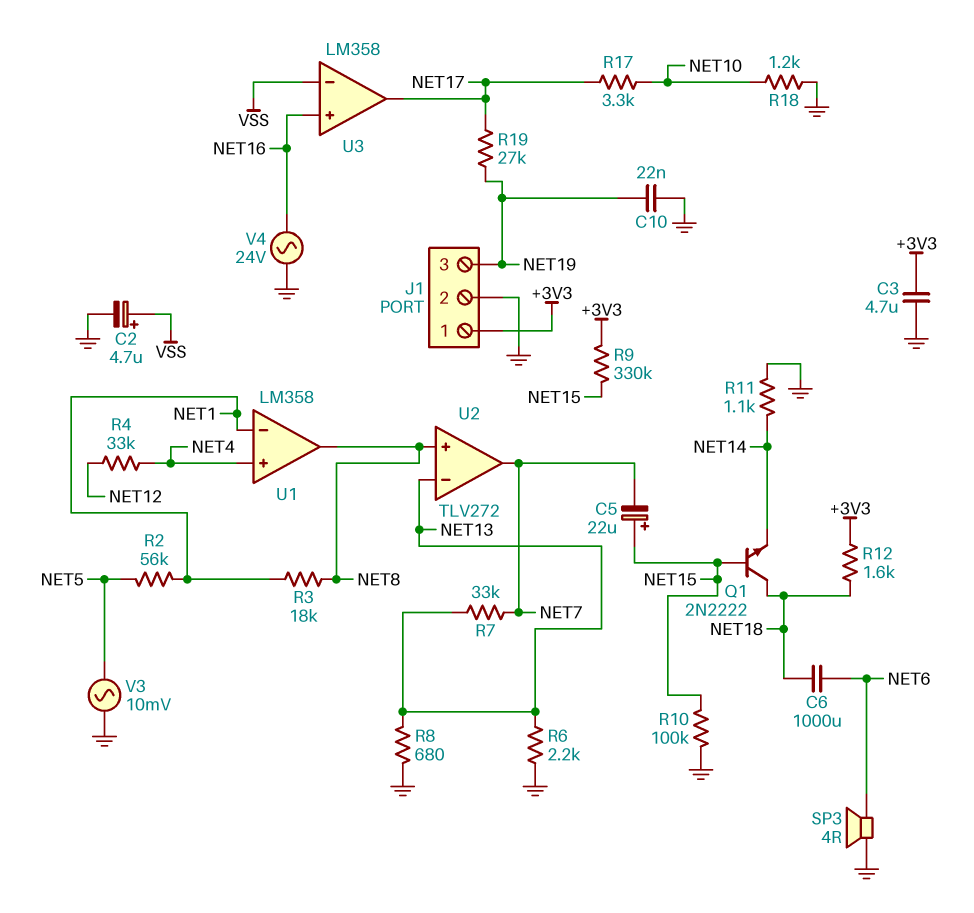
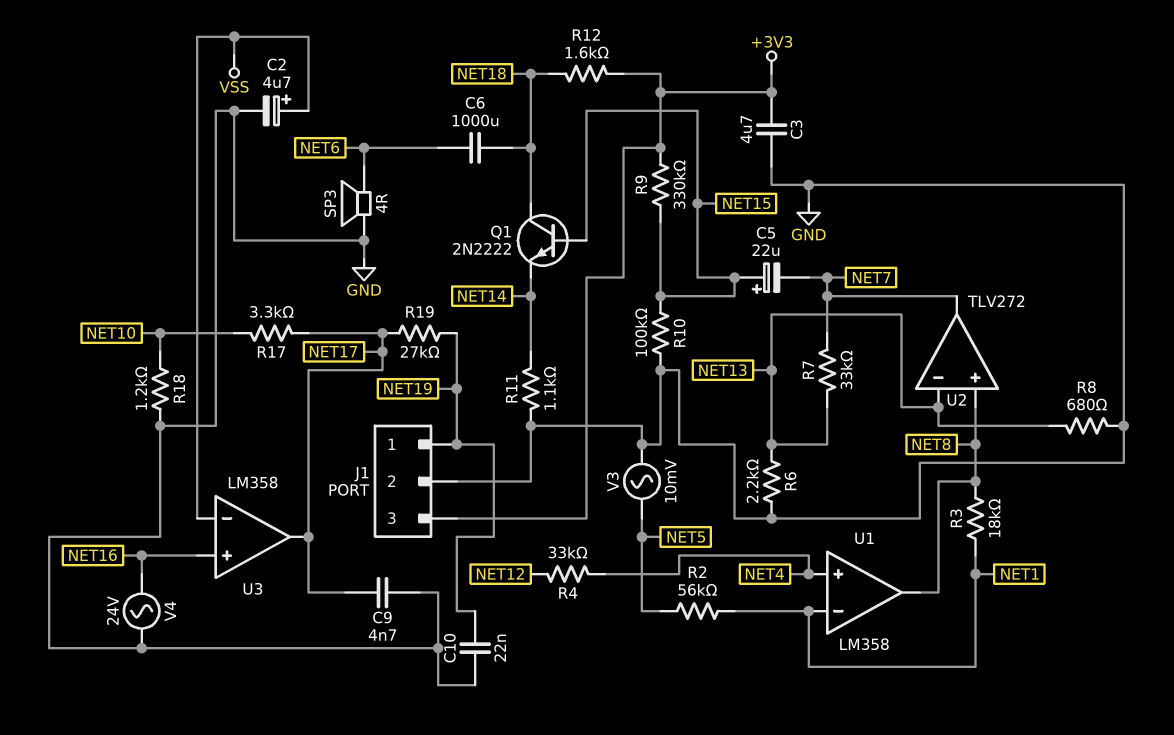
C9: none -> 4.7nF (GND, NET17)
J1 pin 1: +3V3 -> NET19
J1 pin 3: NET19 -> +3V3

